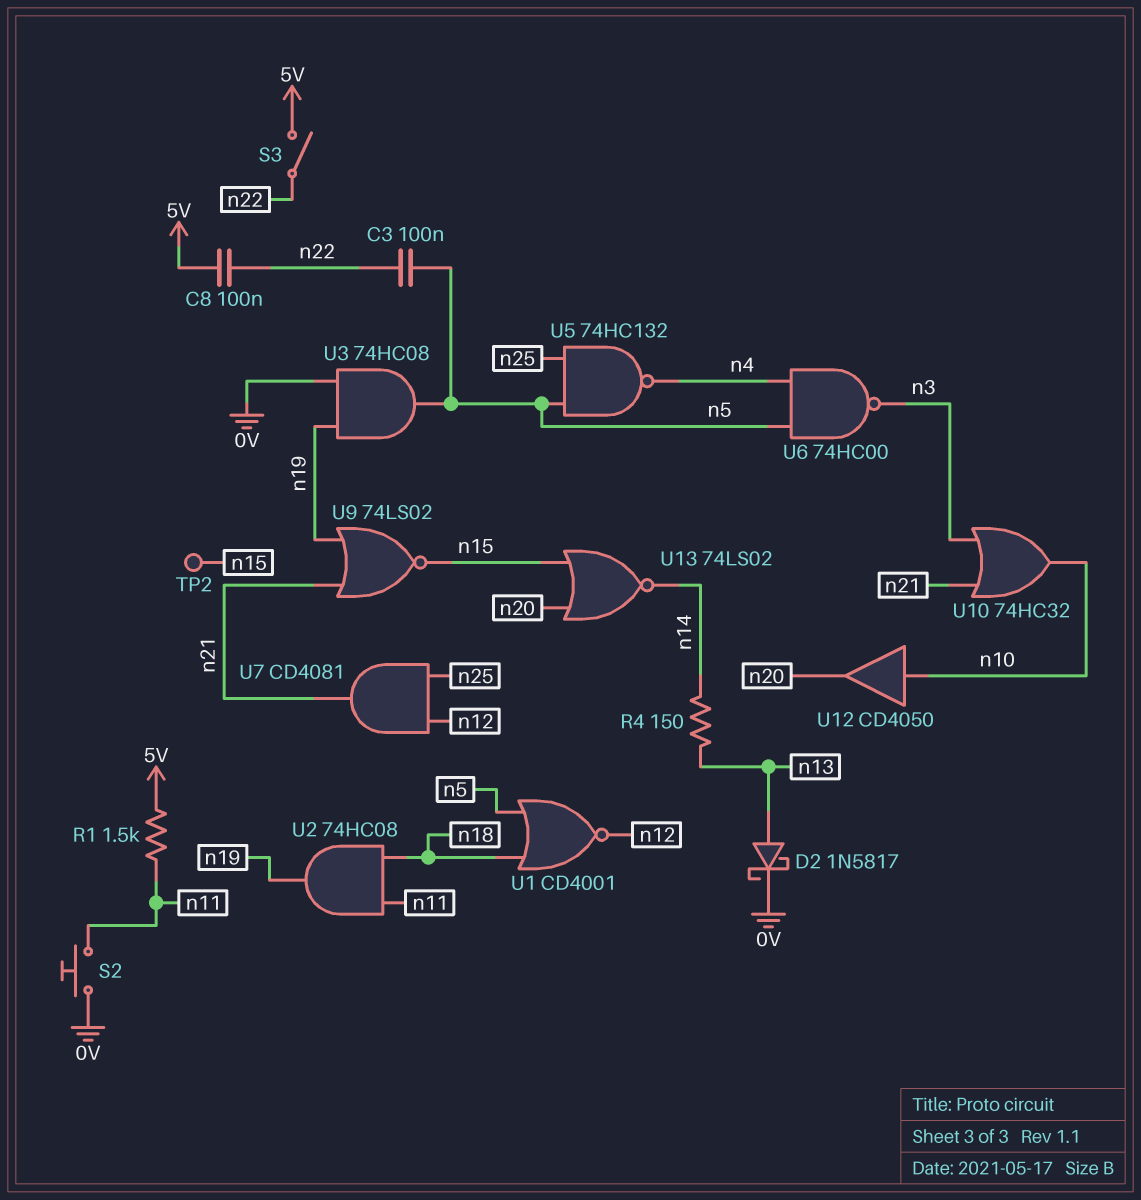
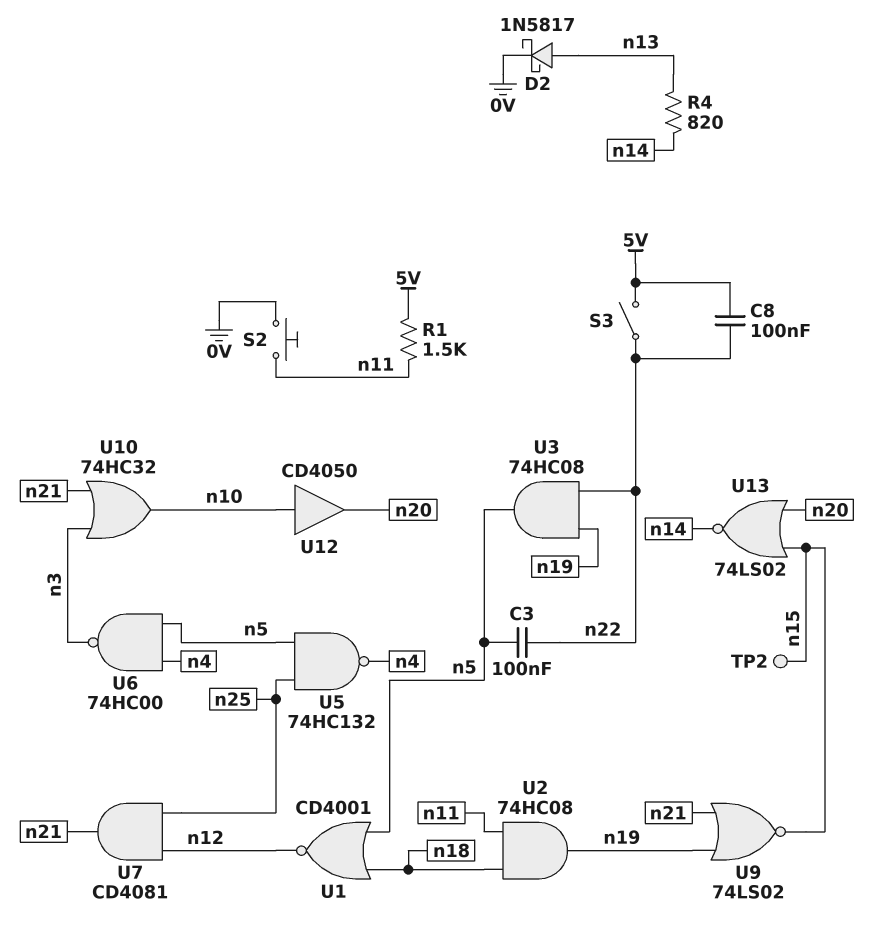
R4: 150 (n13, n14) -> 820 (n13, n14)
U3: AND 74HC08 (in 0V, in n19, out n5) -> AND 74HC08 (in n19, in n22, out n5)

